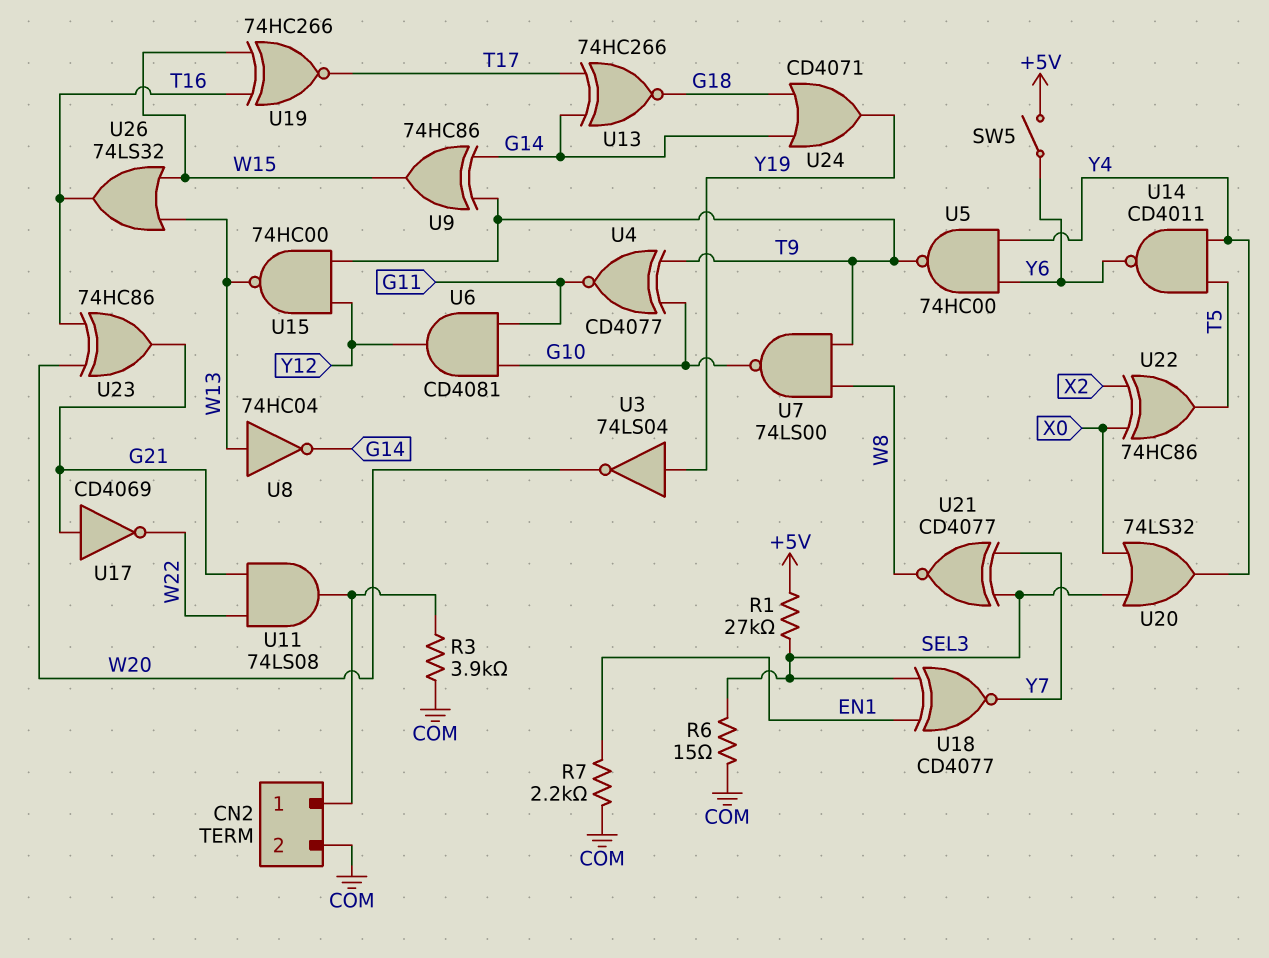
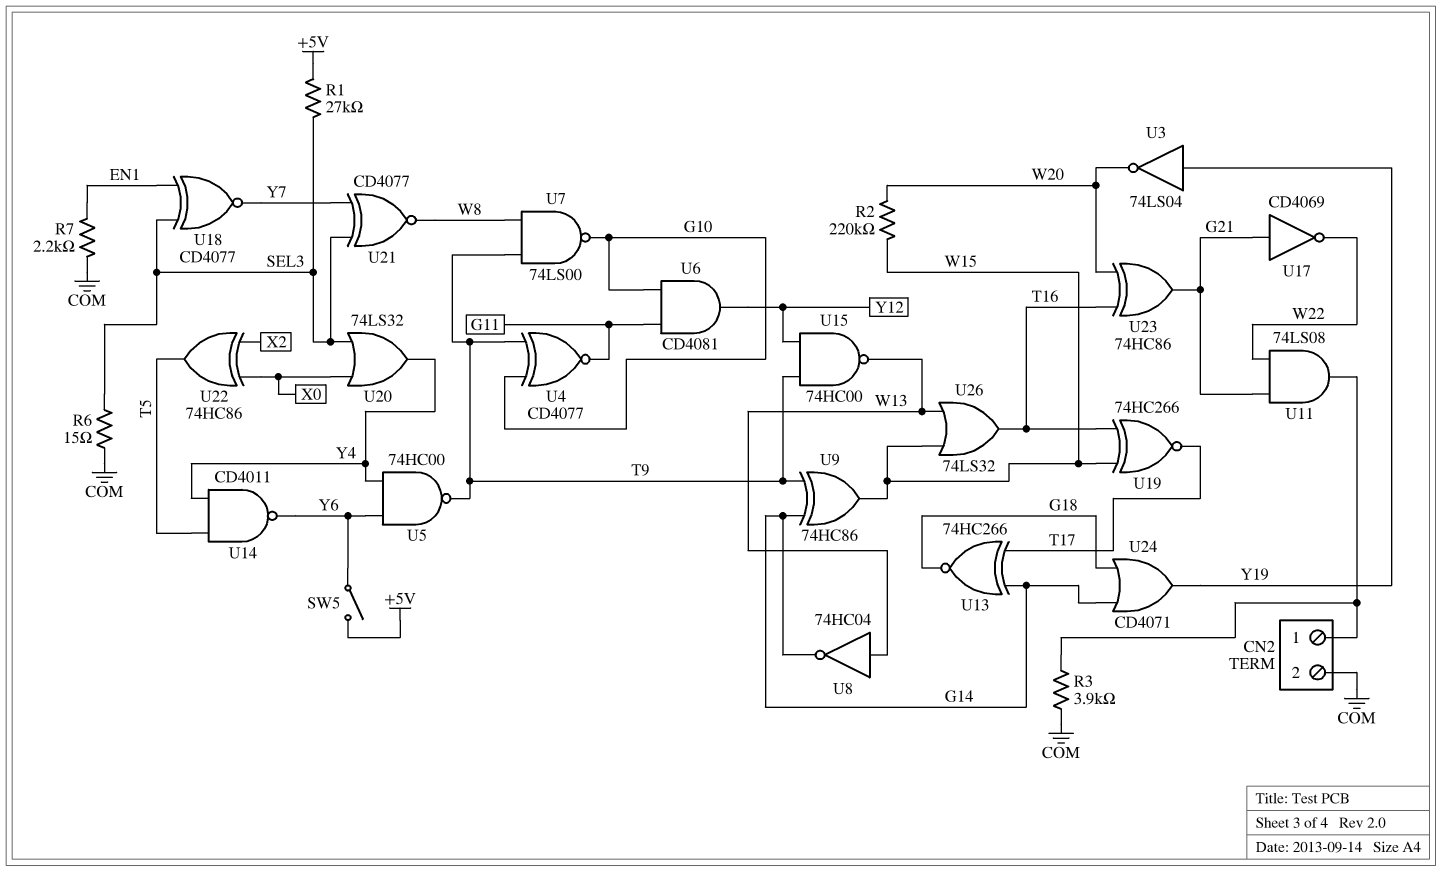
R2: none -> 220k (W15, W20)

